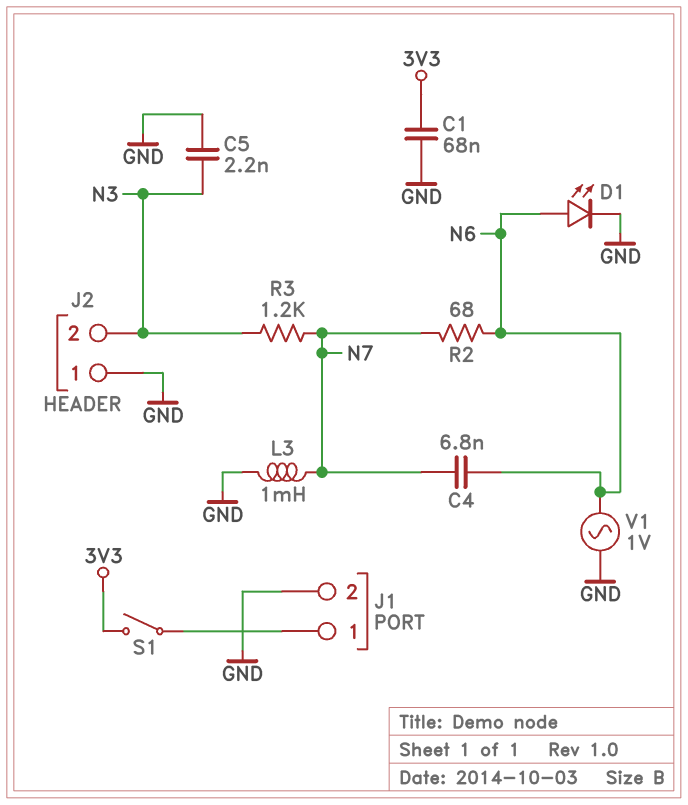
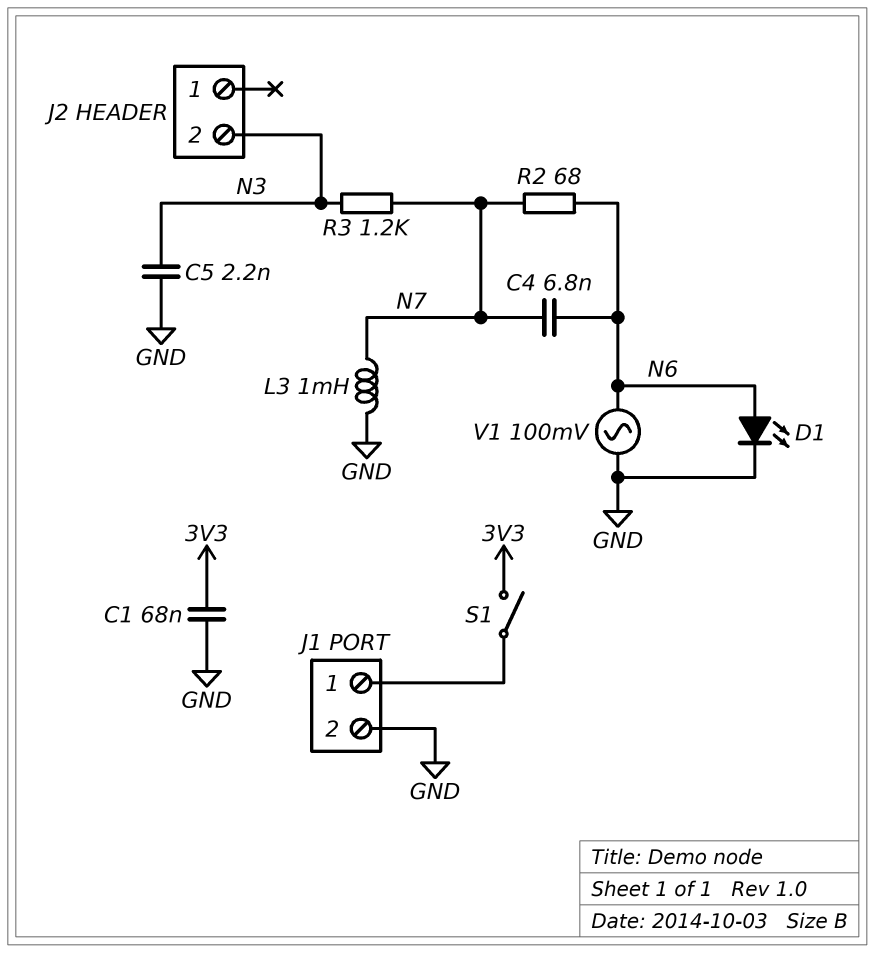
J2 pin 1: GND -> none
V1: AC 1V (GND, N6) -> AC 100mV (GND, N6)

